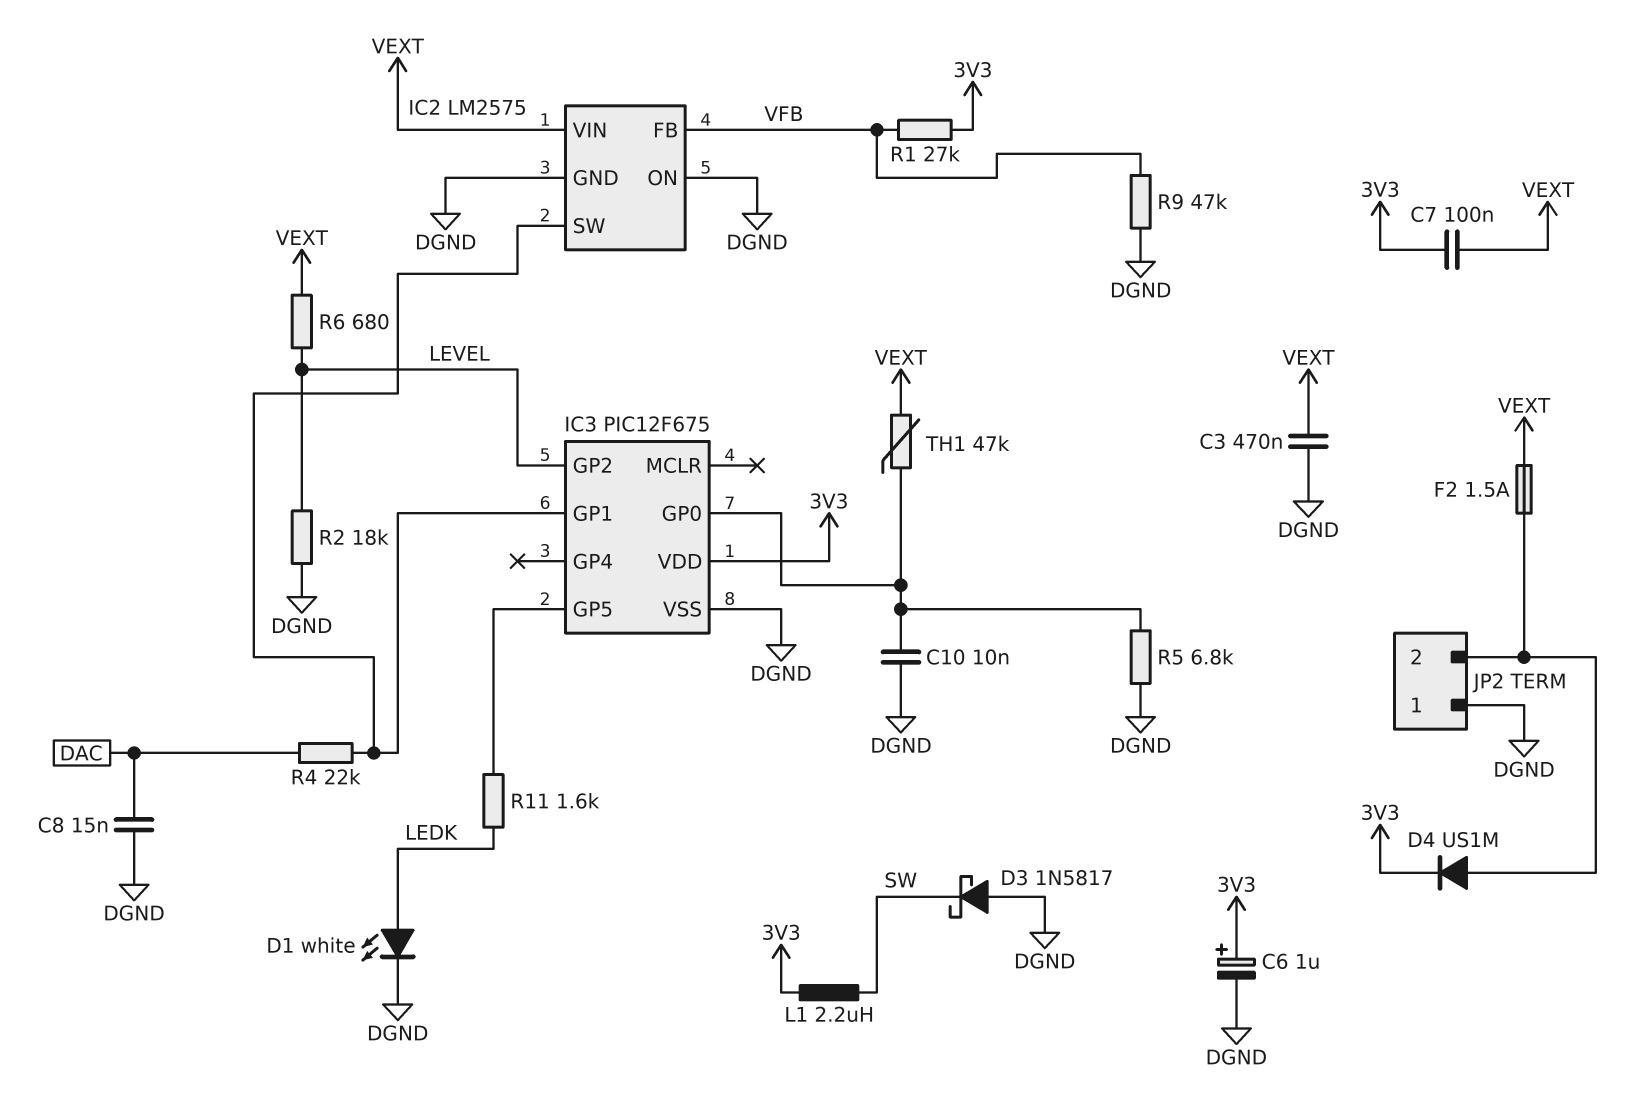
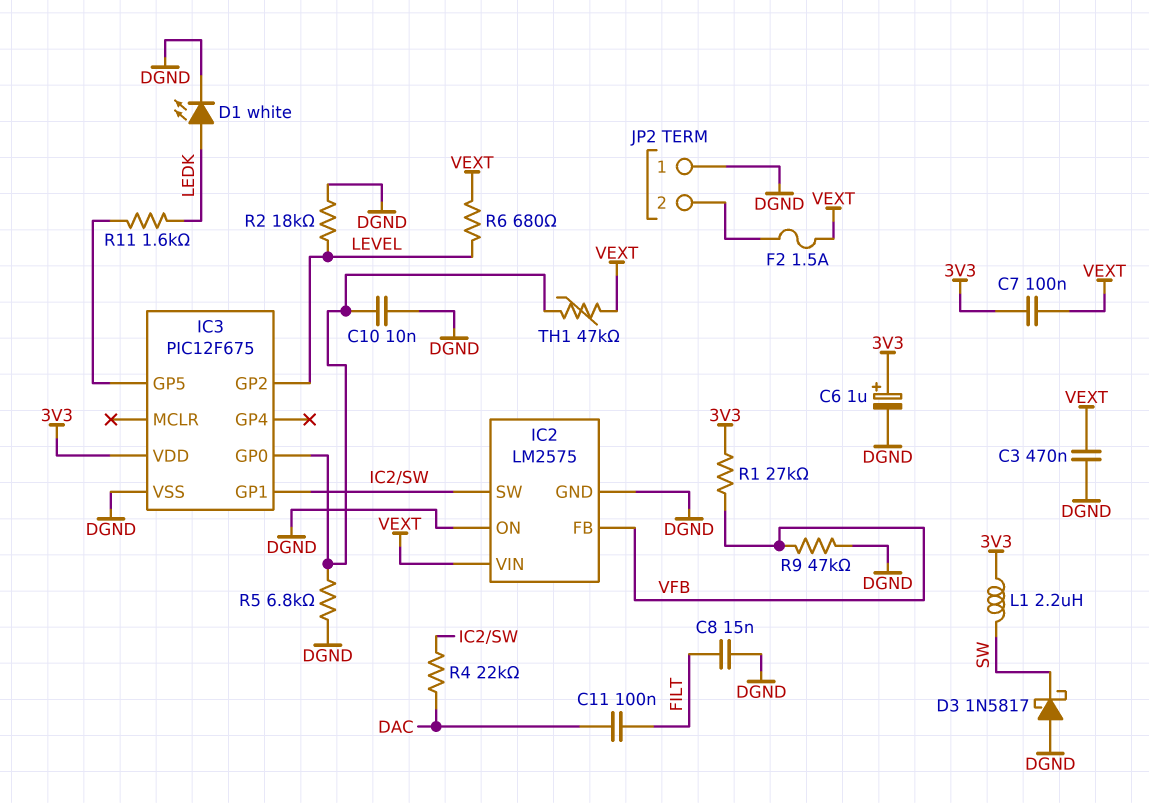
C8: 15nF (DAC, DGND) -> 15nF (DGND, FILT)
C11: none -> 100nF (DAC, FILT)
D4: diode US1M (A JP2/2, K 3V3) -> none

